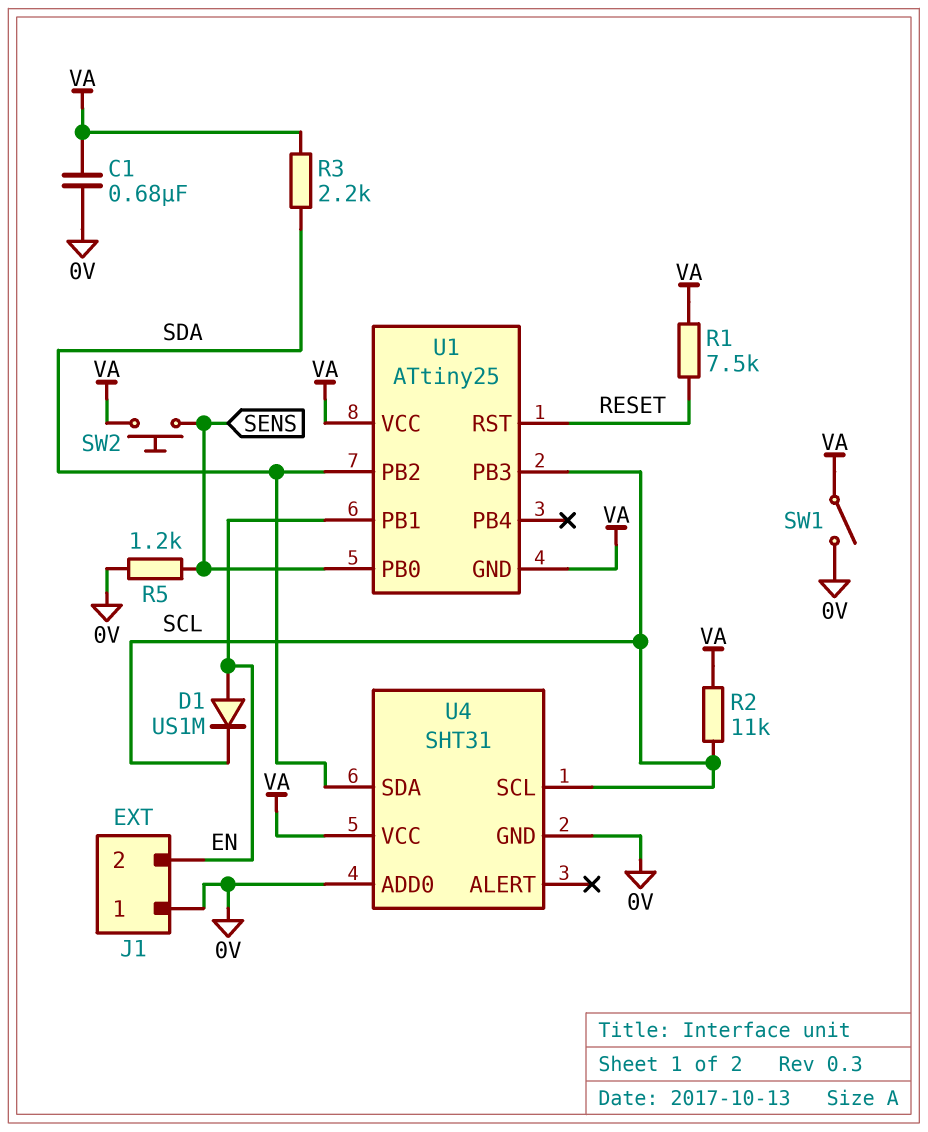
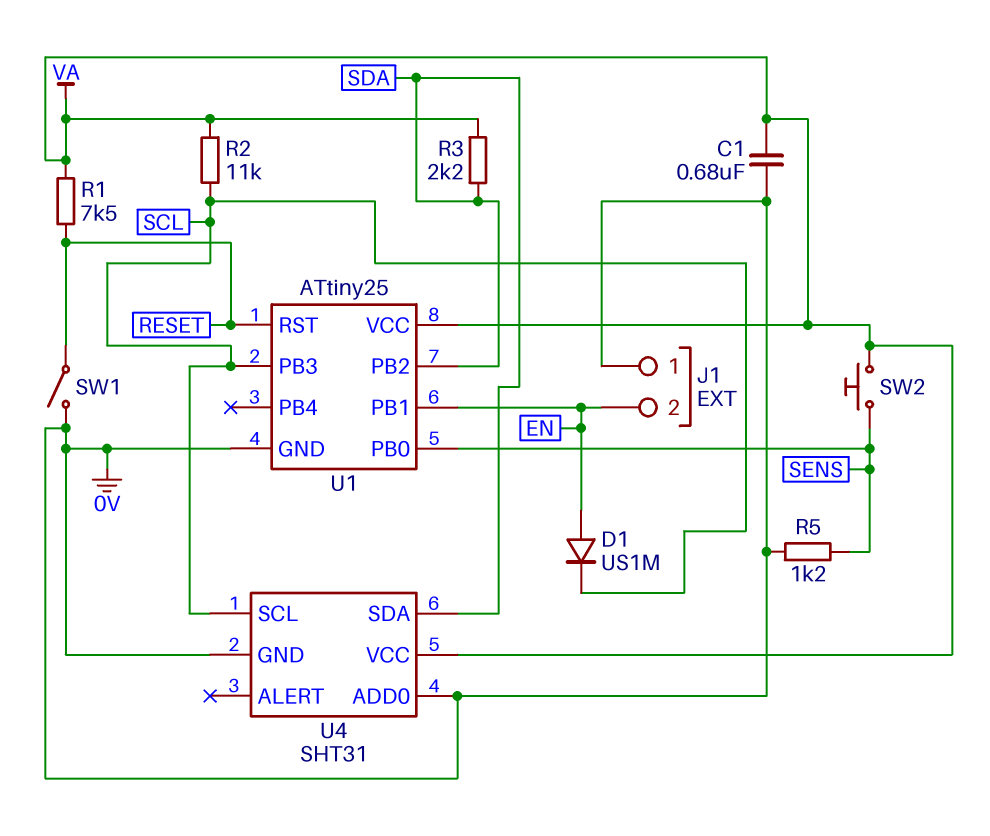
SW1: switch (0V, VA) -> switch (0V, RESET)
U1 pin GND: VA -> 0V

